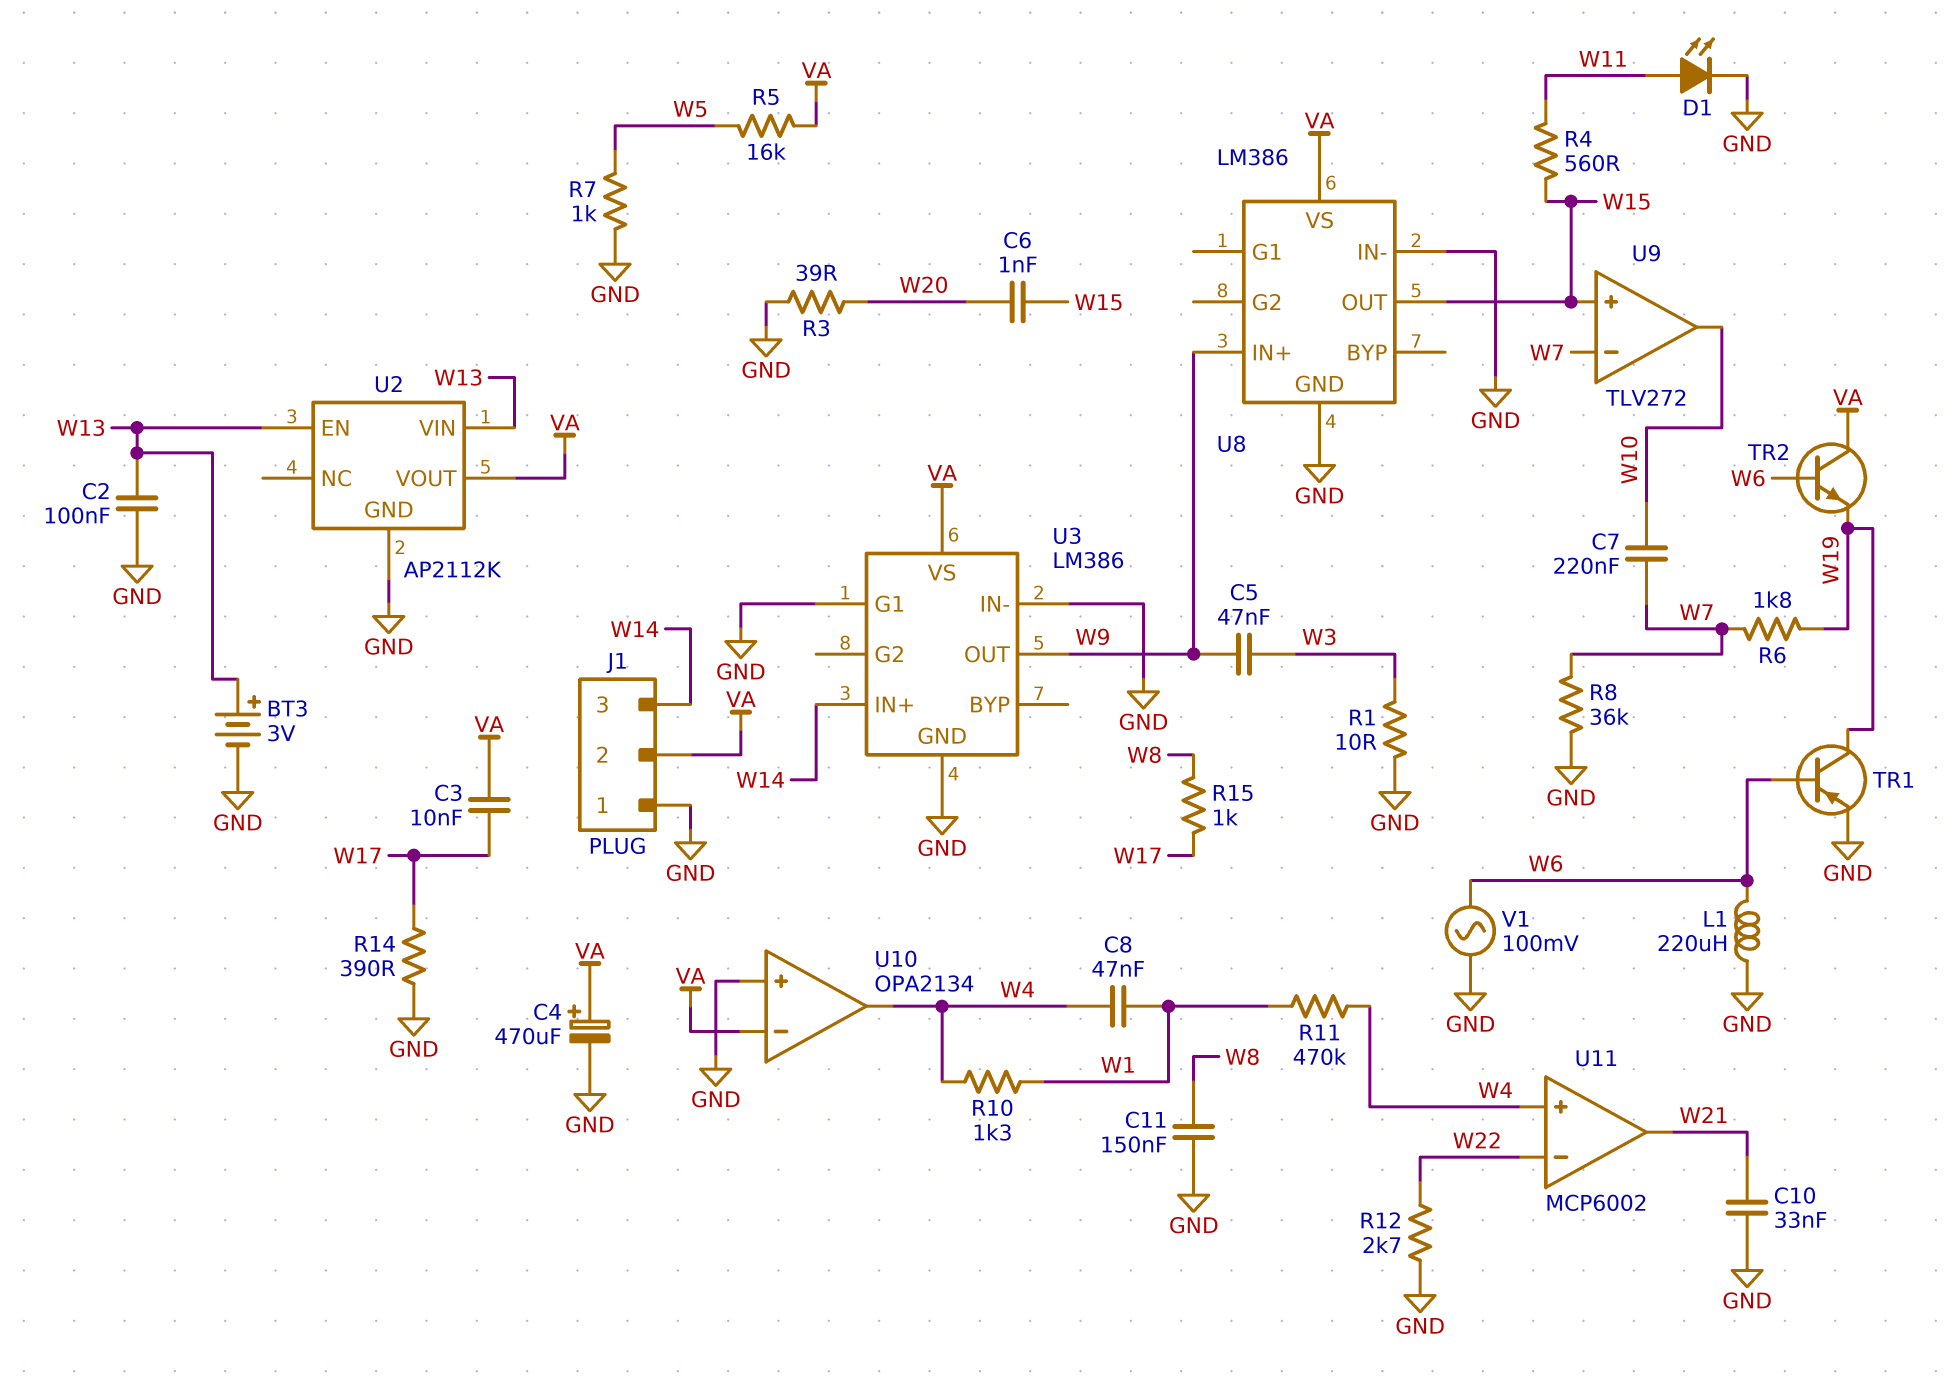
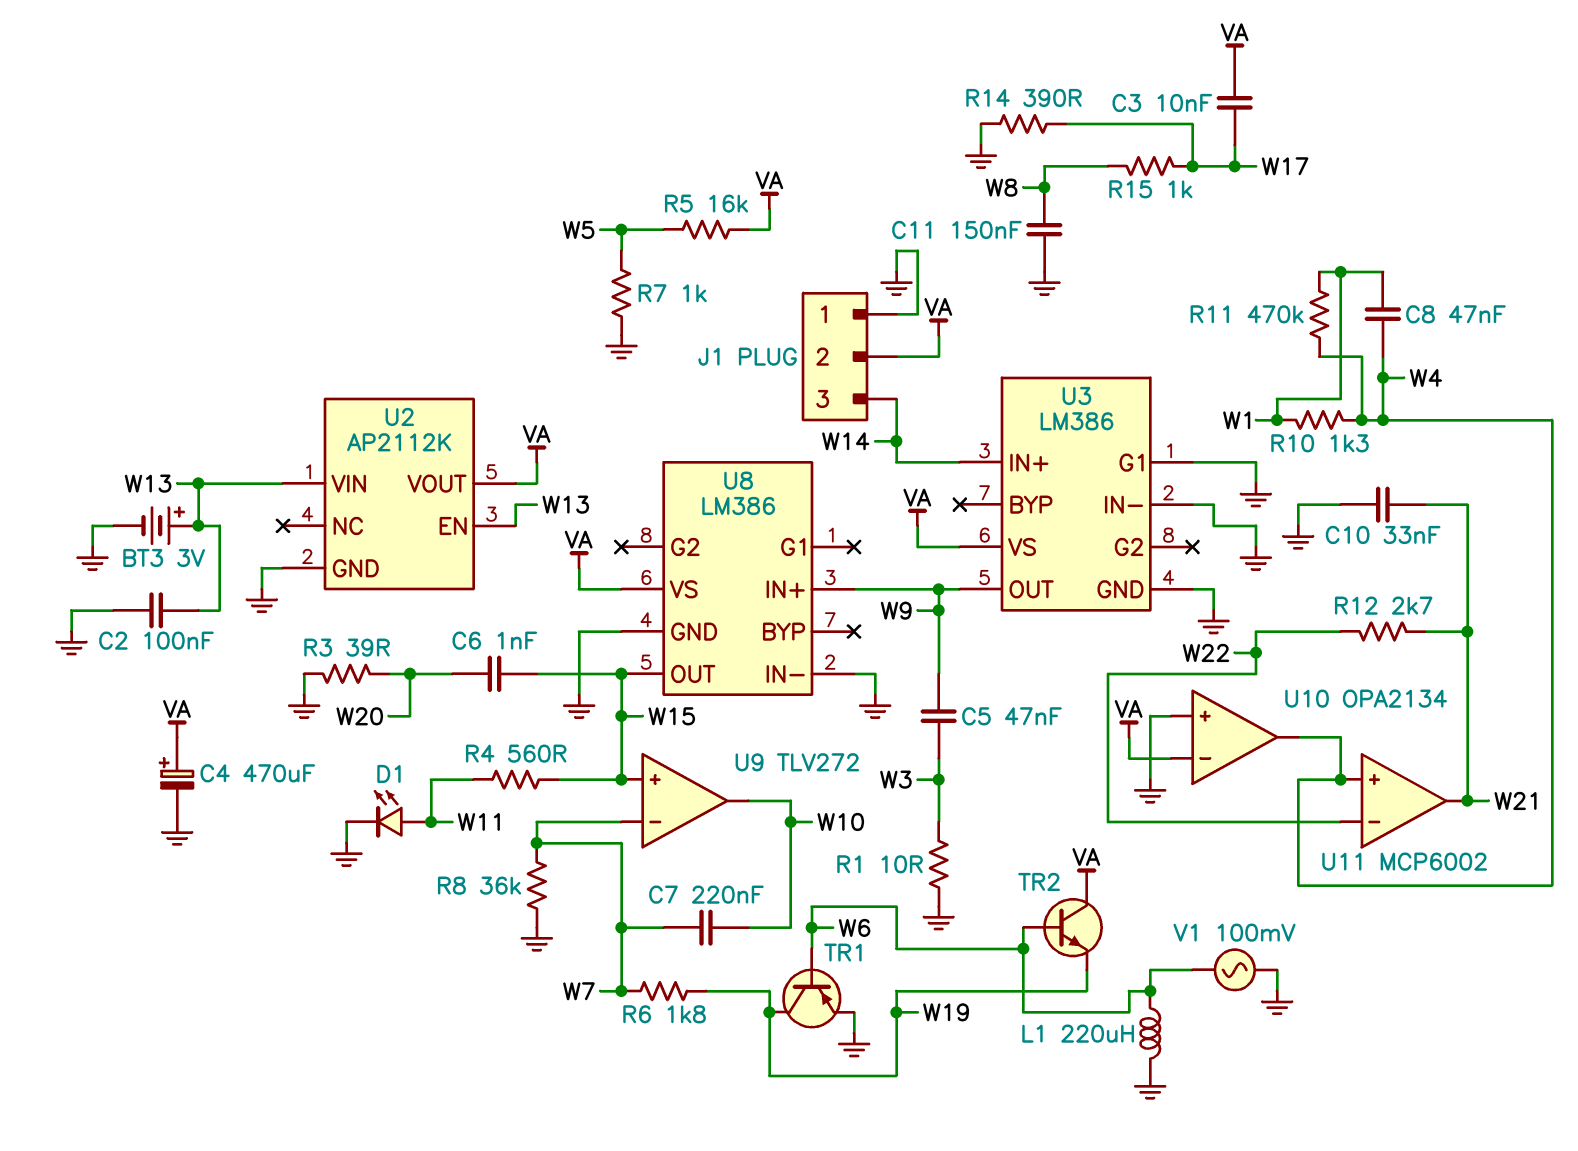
R12: 2.7k (GND, W22) -> 2.7k (W21, W22)

